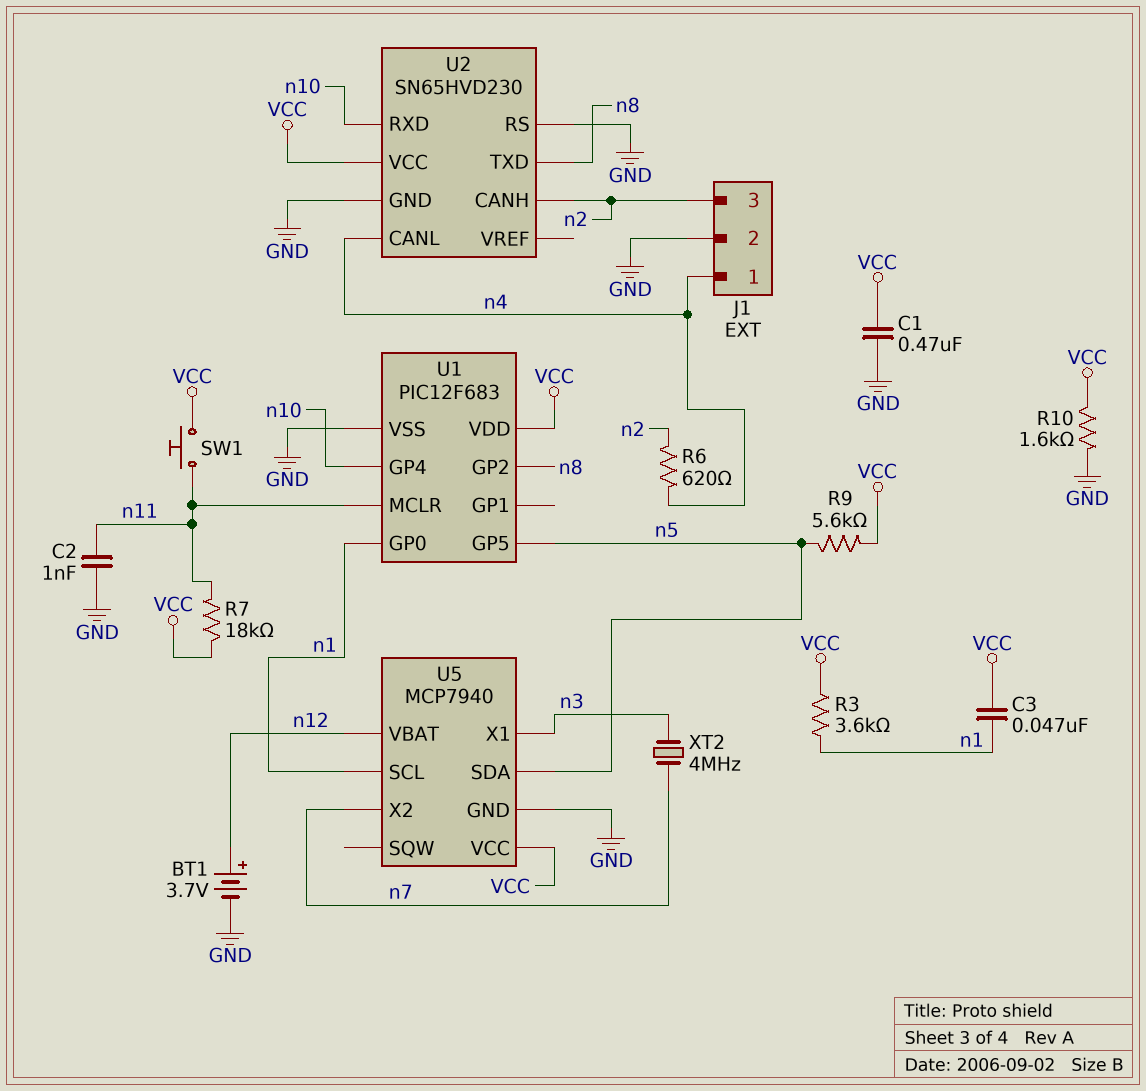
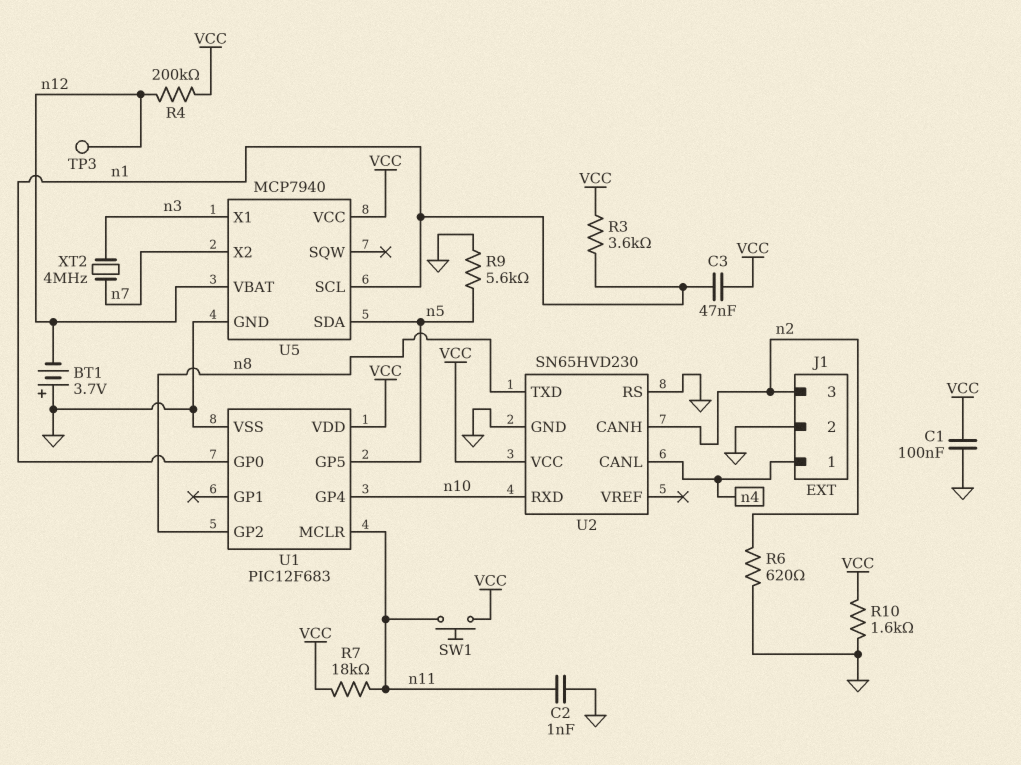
BT1: 3.7V (plus n12, minus GND) -> 3.7V (plus GND, minus n12)
C1: 470nF (GND, VCC) -> 100nF (GND, VCC)
R4: none -> 200k (VCC, n12)
R6: 620 (n2, n4) -> 620 (GND, n2)
R9: 5.6k (VCC, n5) -> 5.6k (GND, n5)
TP3: none -> test point (n12)

